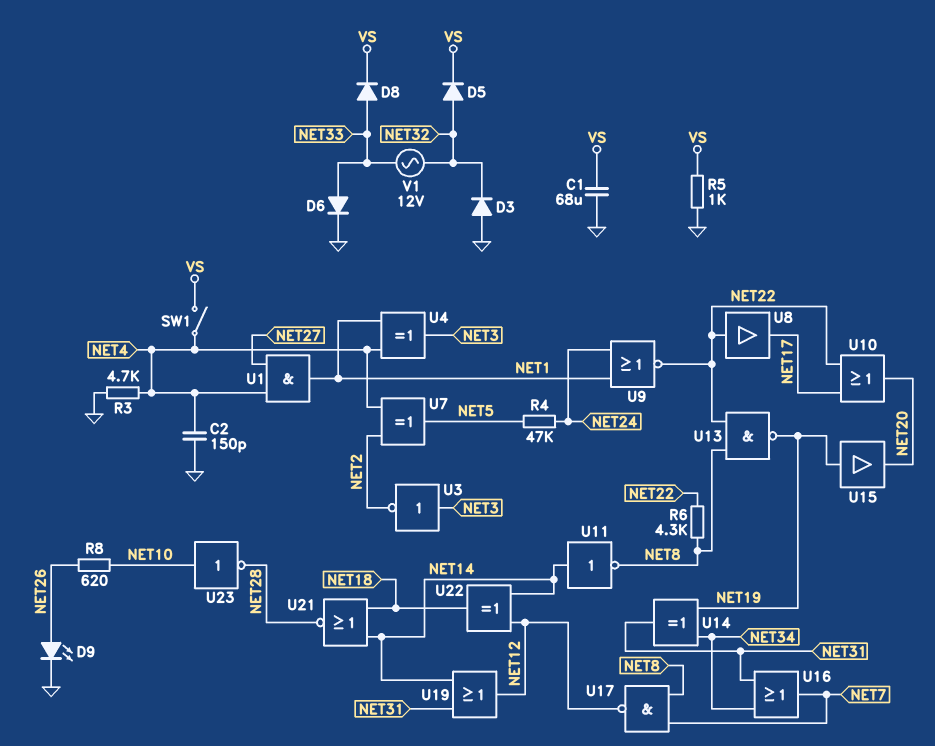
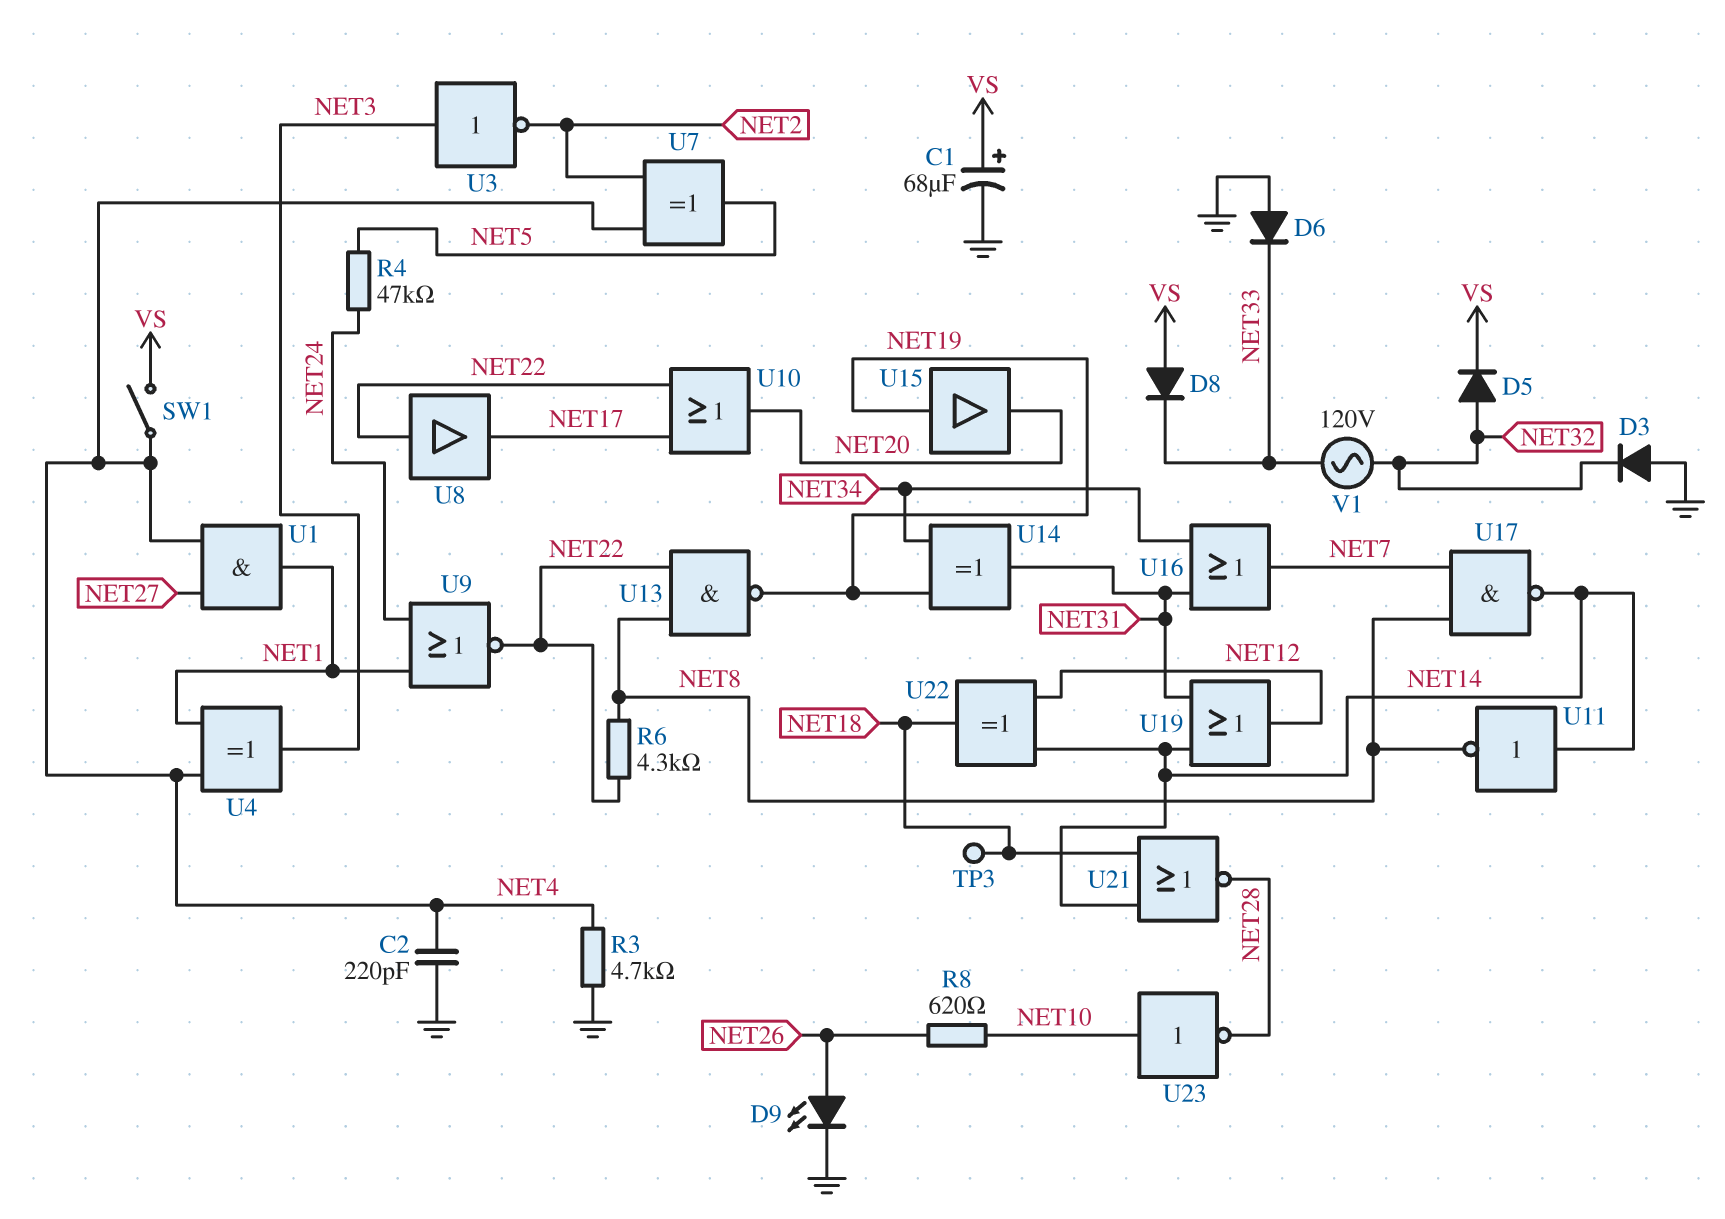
C1: 68uF (GND, VS) -> 68uF (plus VS, minus GND)
C2: 150pF (GND, NET4) -> 220pF (GND, NET4)
D6: diode (A NET33, K GND) -> diode (A GND, K NET33)
D8: diode (A NET33, K VS) -> diode (A VS, K NET33)
R5: 1k (GND, VS) -> none
TP3: none -> test point (NET18)
U17: NAND (in NET7, in NET8, out NET12) -> NAND (in NET7, in NET8, out NET14)
V1: AC 12V (NET32, NET33) -> AC 120V (NET32, NET33)

